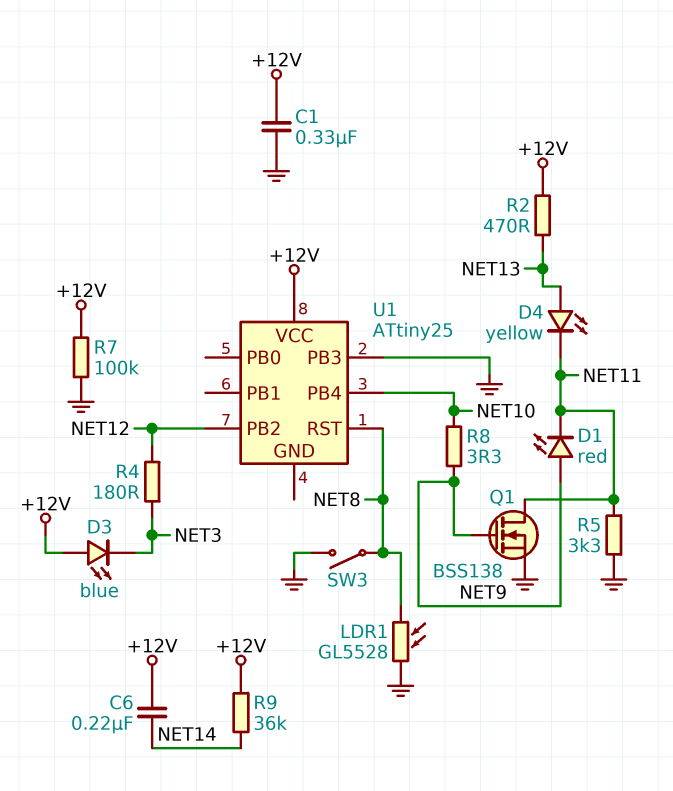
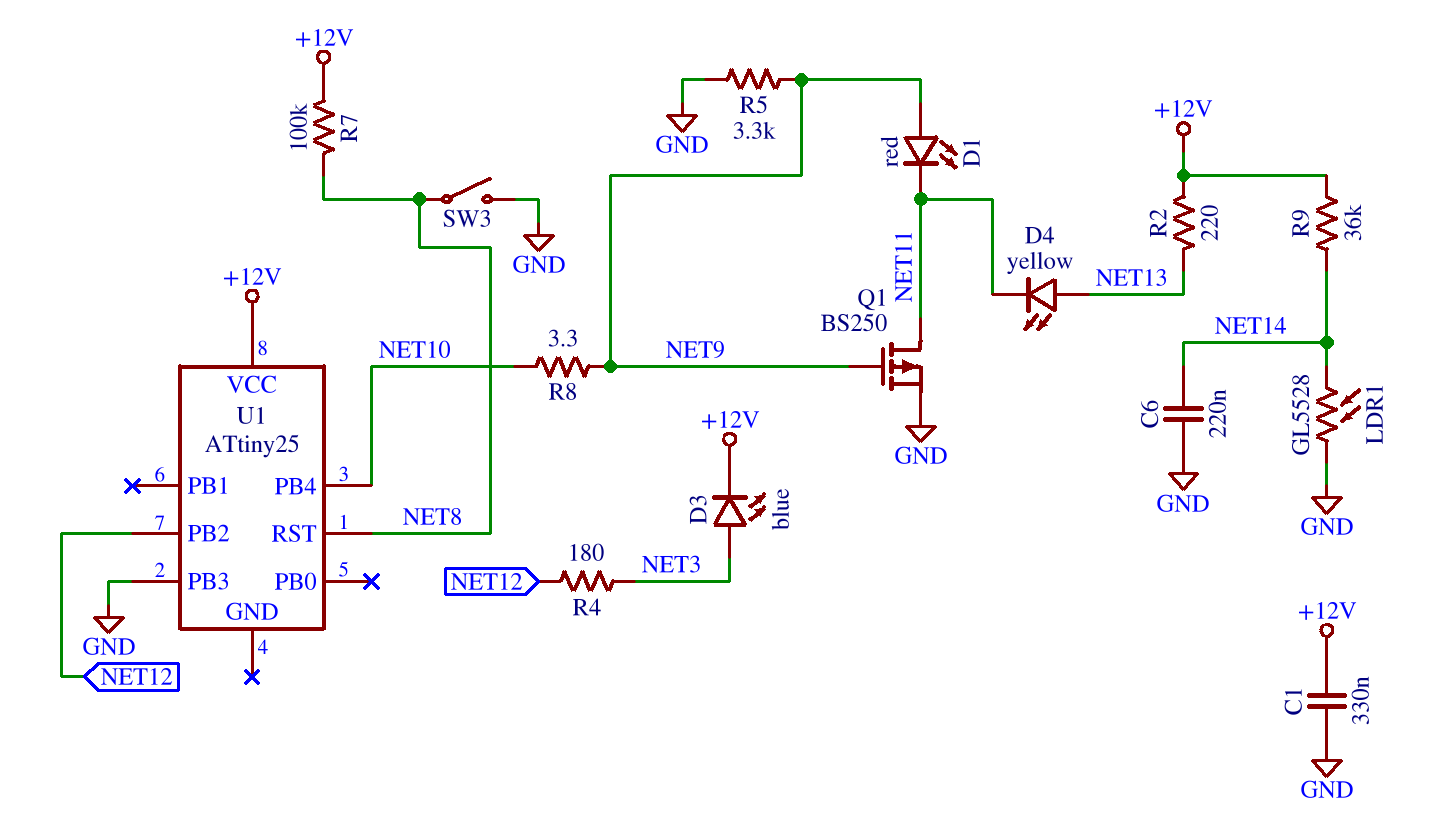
C6: 220nF (+12V, NET14) -> 220nF (GND, NET14)
D3: LED blue (A +12V, K NET3) -> LED blue (A NET3, K +12V)
LDR1: GL5528 (GND, NET8) -> GL5528 (GND, NET14)
Q1: NMOS BSS138 (G NET9, D NET11, S GND) -> PMOS BS250 (G NET9, D NET11, S GND)
R2: 470 (+12V, NET13) -> 220 (+12V, NET13)
R5: 3.3k (GND, NET11) -> 3.3k (GND, NET9)
R7: 100k (+12V, GND) -> 100k (+12V, NET8)

